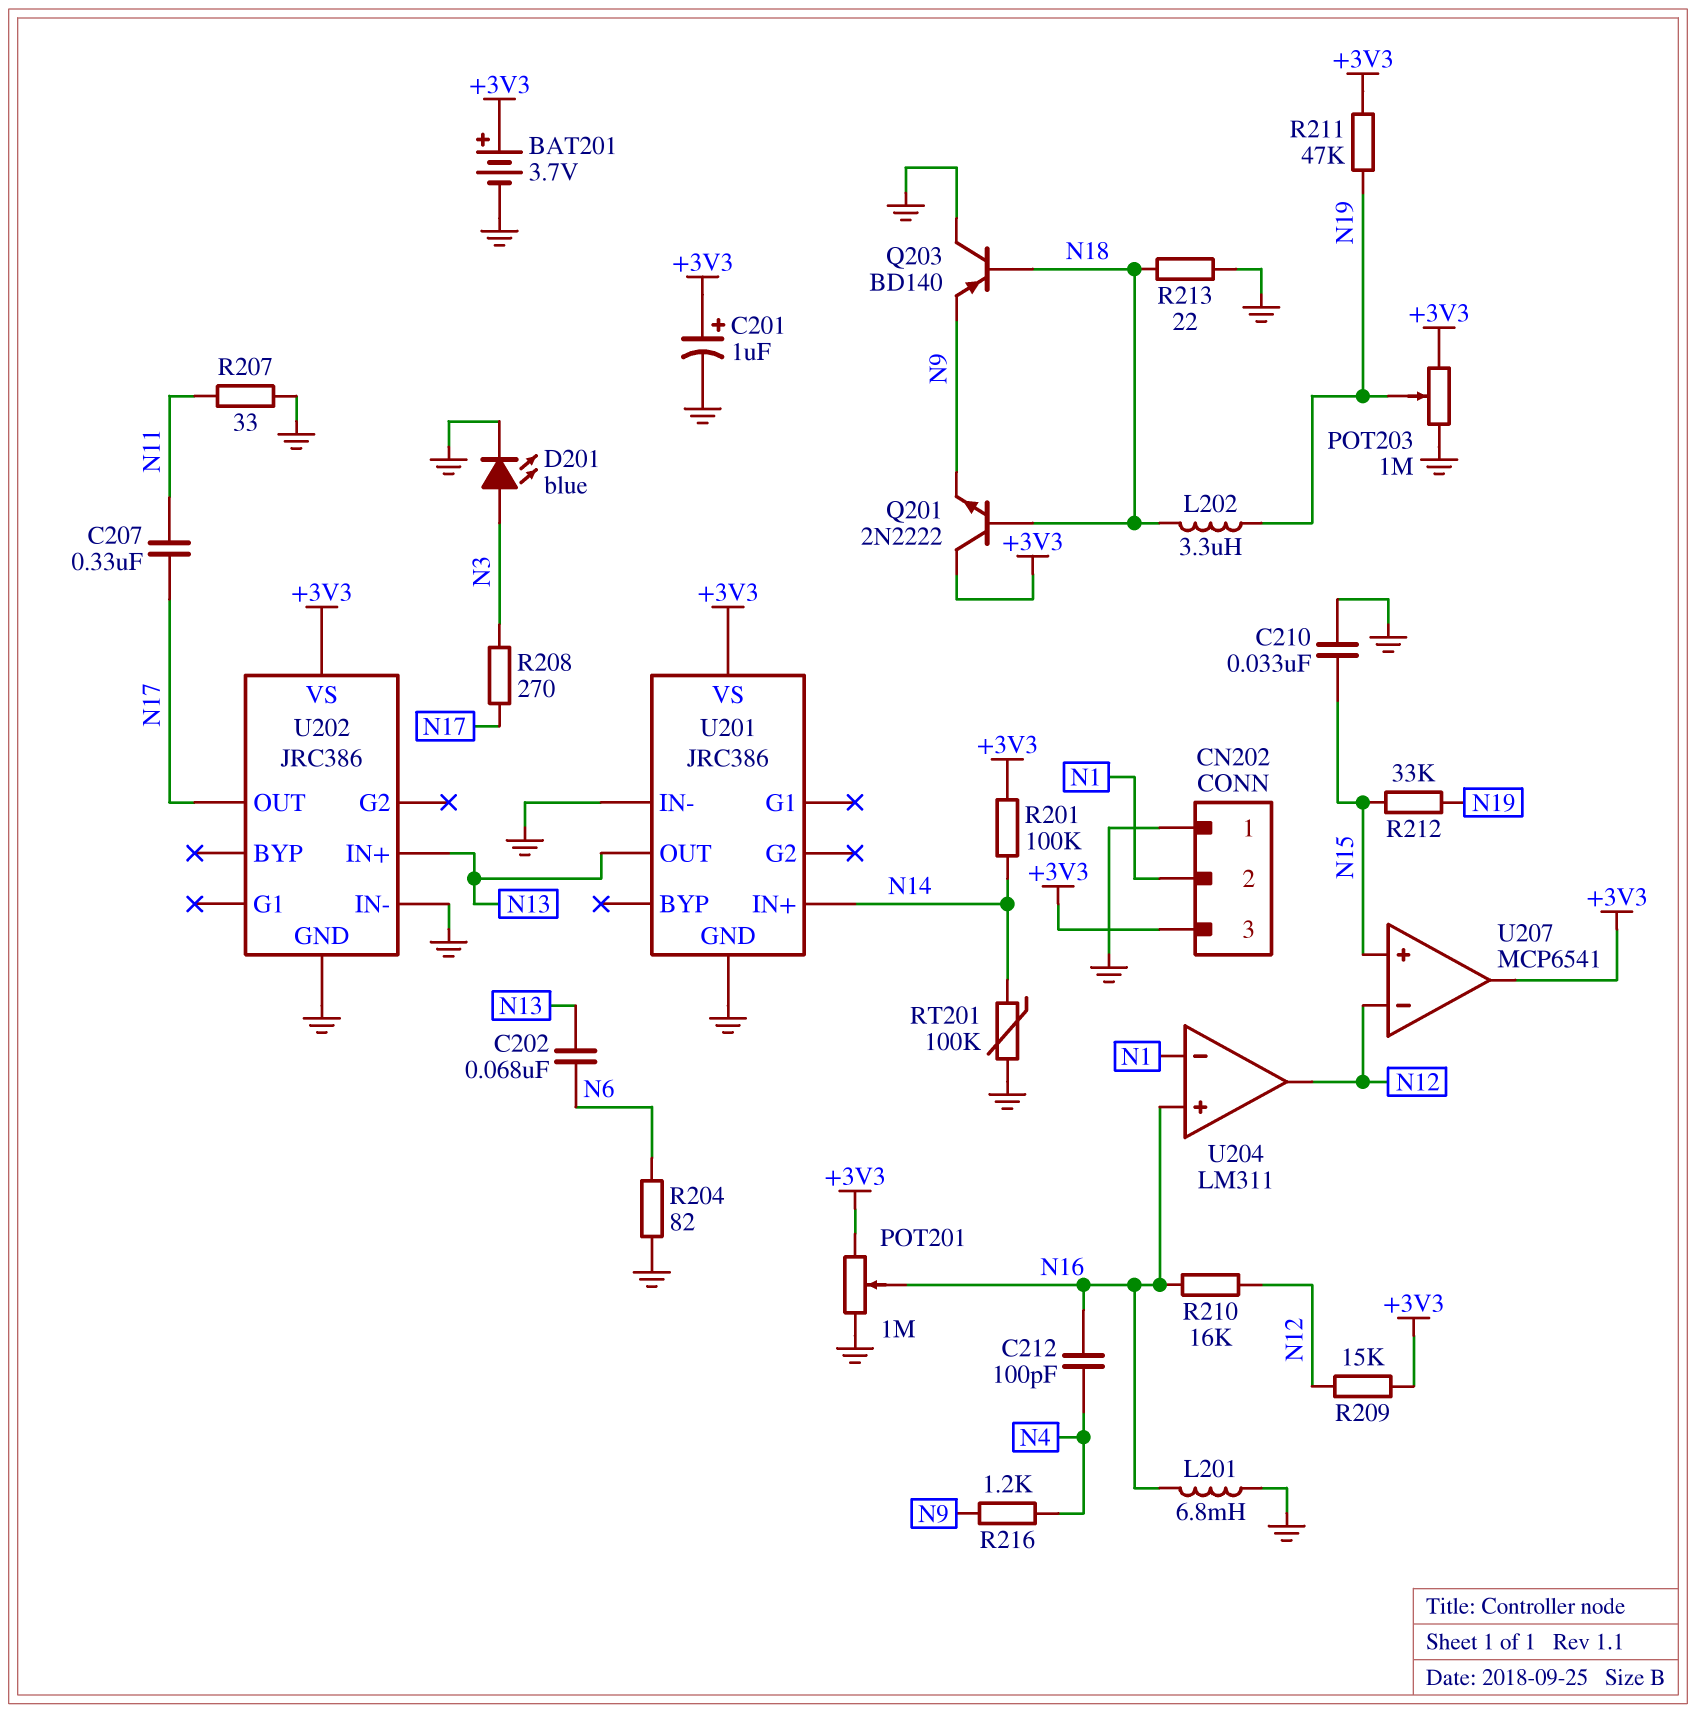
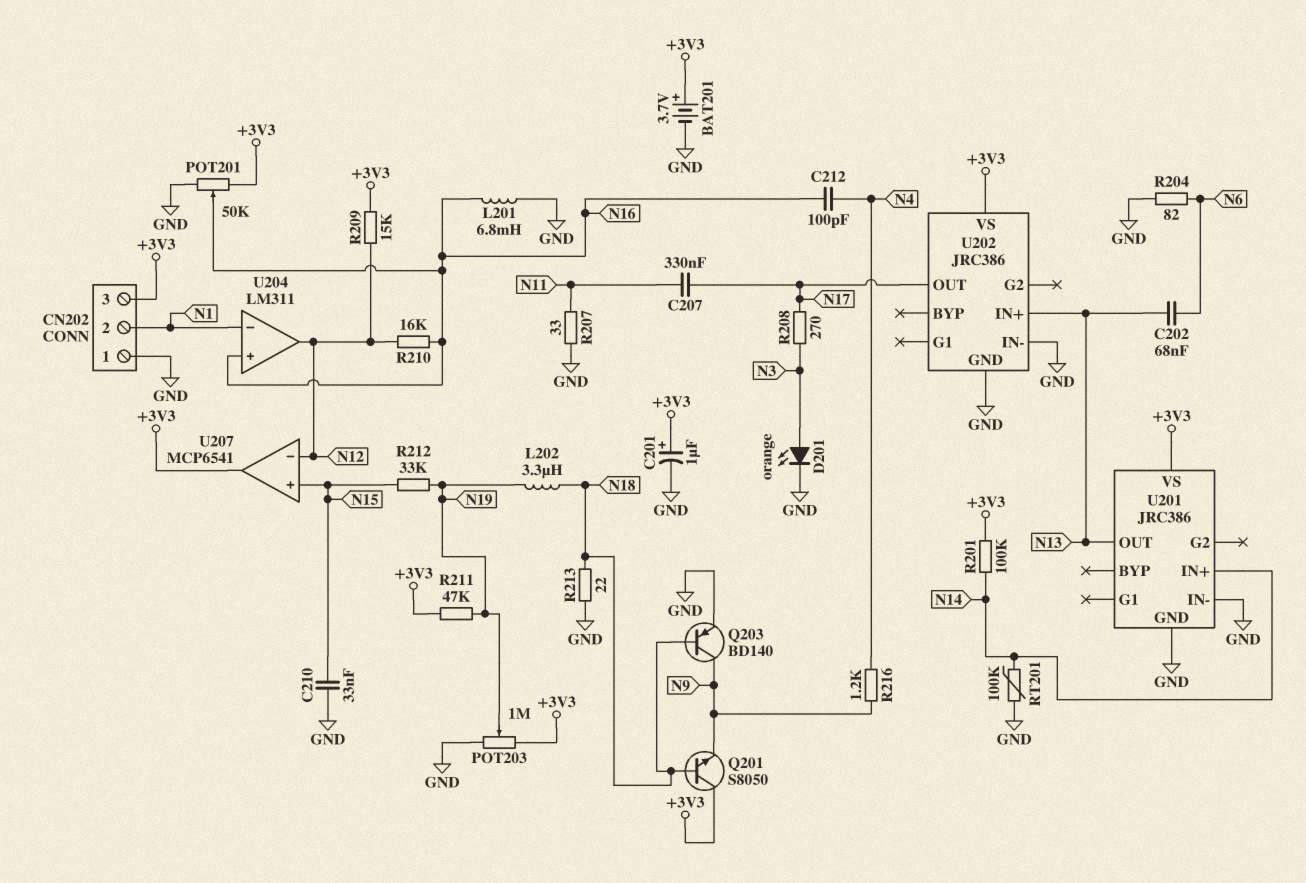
D201: LED blue (A N3, K GND) -> LED orange (A N3, K GND)
POT201: 1M (+3V3, GND, wiper N16) -> 50k (+3V3, GND, wiper N16)
Q201: NPN 2N2222 (B N18, C +3V3, E N9) -> NPN S8050 (B N18, C +3V3, E N9)
Q203: PNP BD140 (B N18, C GND, E N9) -> PNP BD140 (B N18, C N9, E GND)

